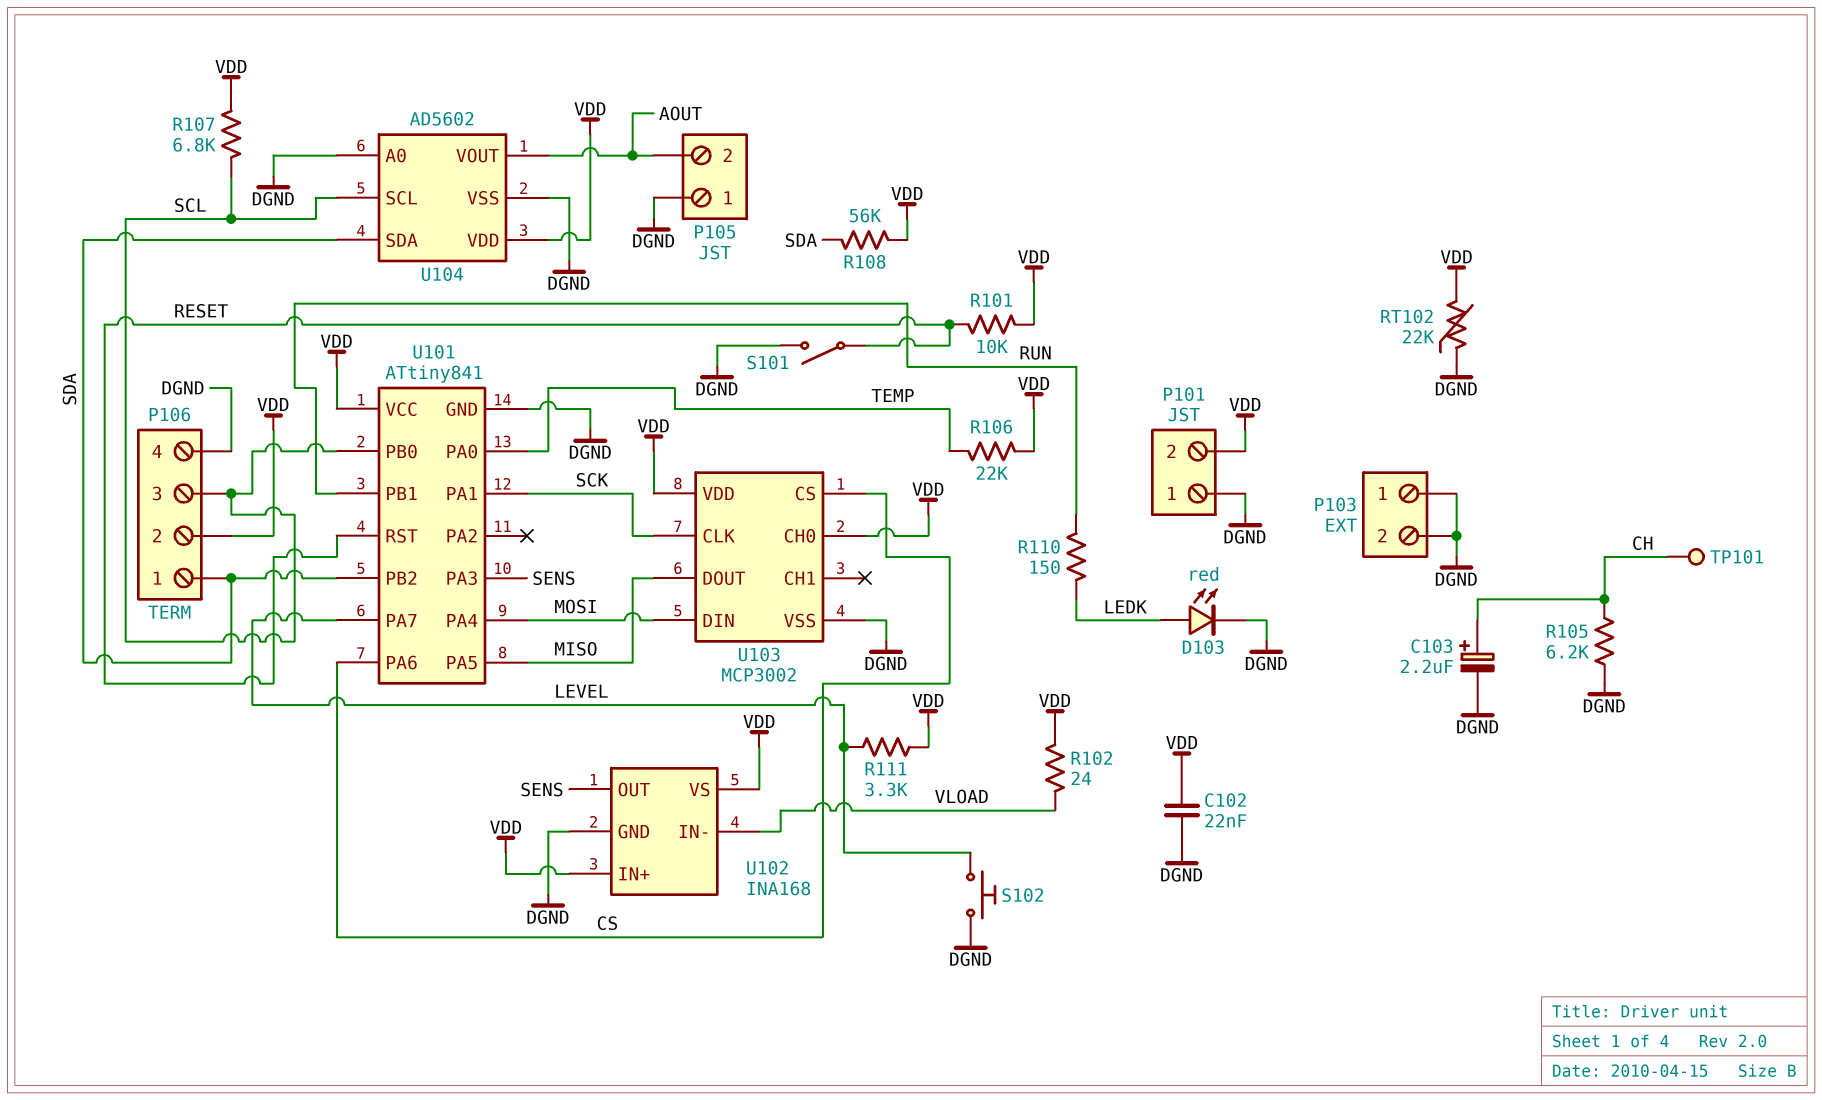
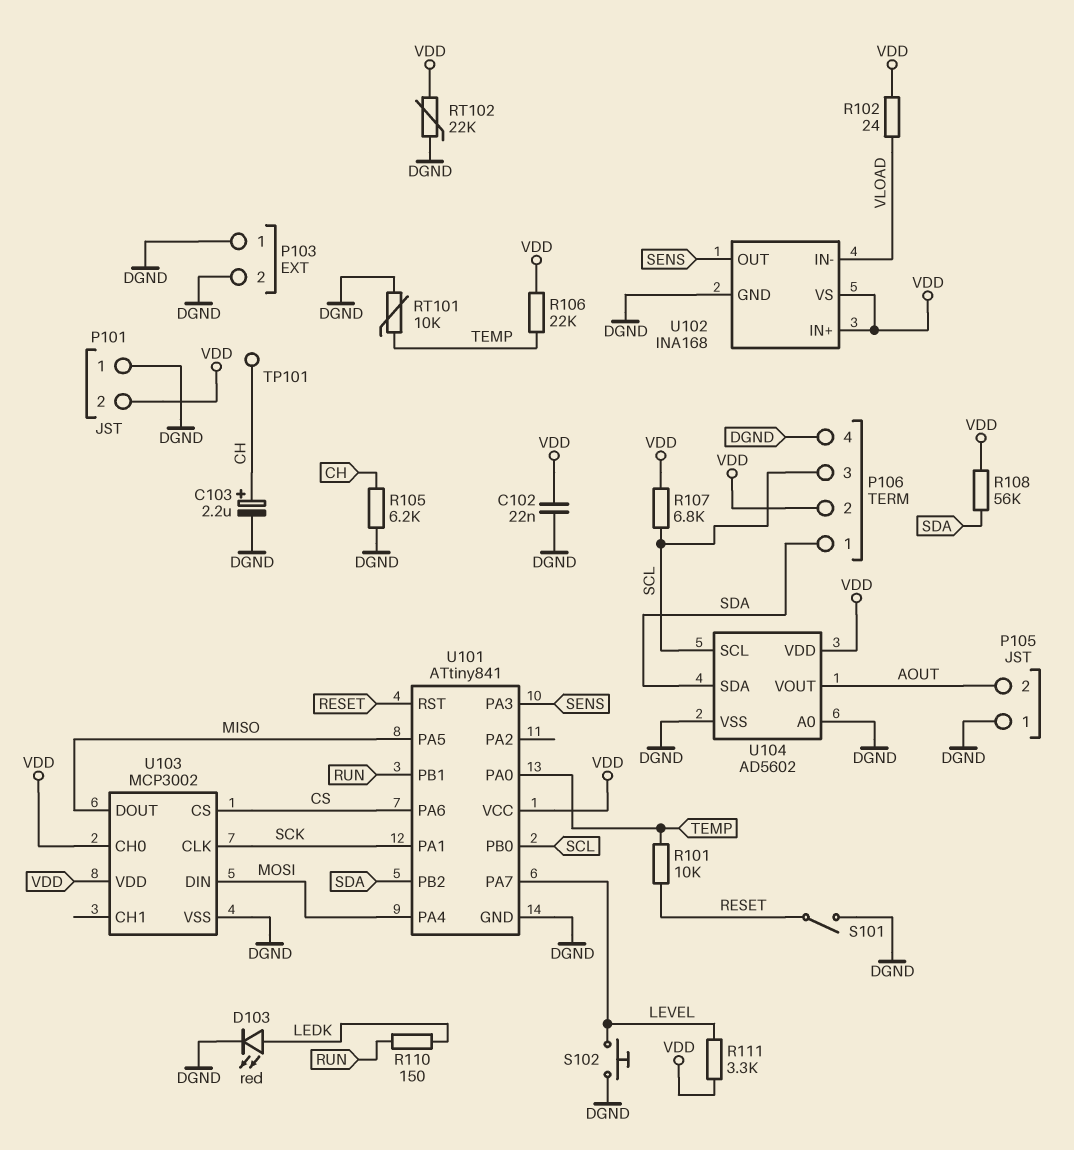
R101: 10k (RESET, VDD) -> 10k (RESET, TEMP)
RT101: none -> 10k (DGND, TEMP)

